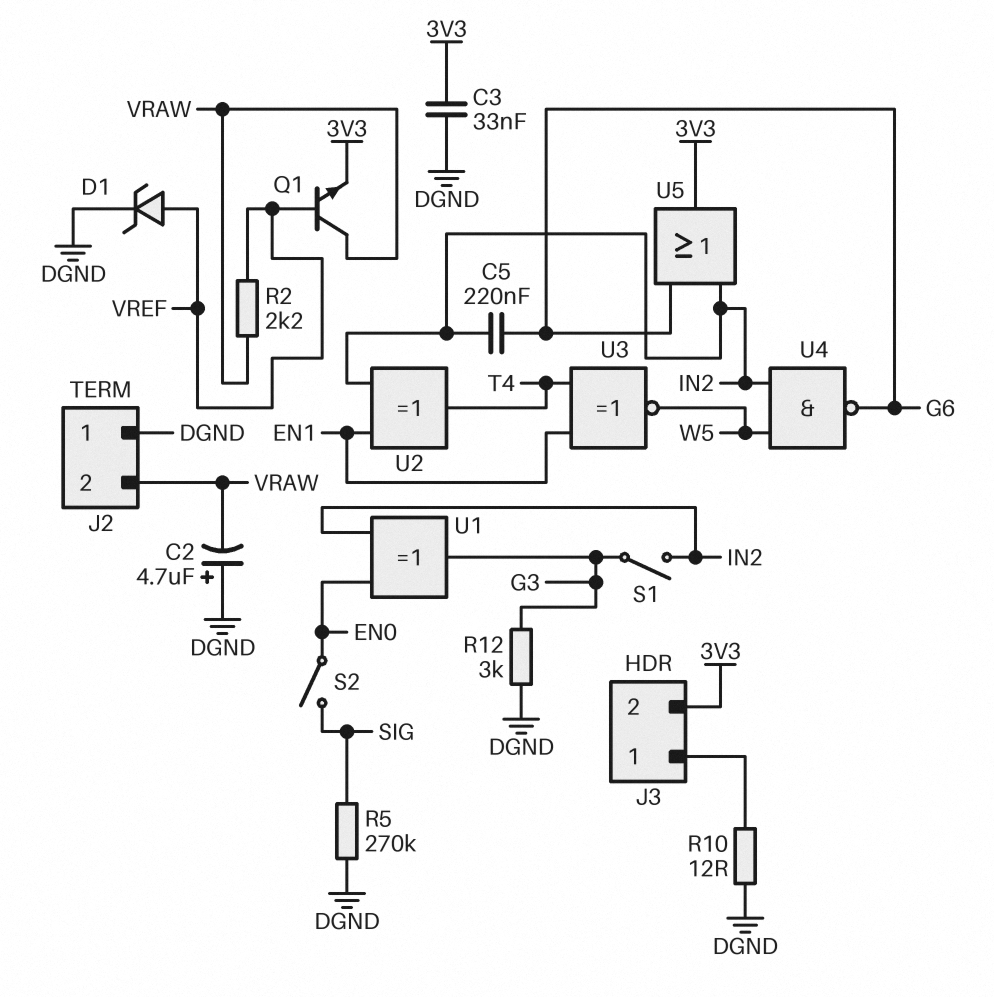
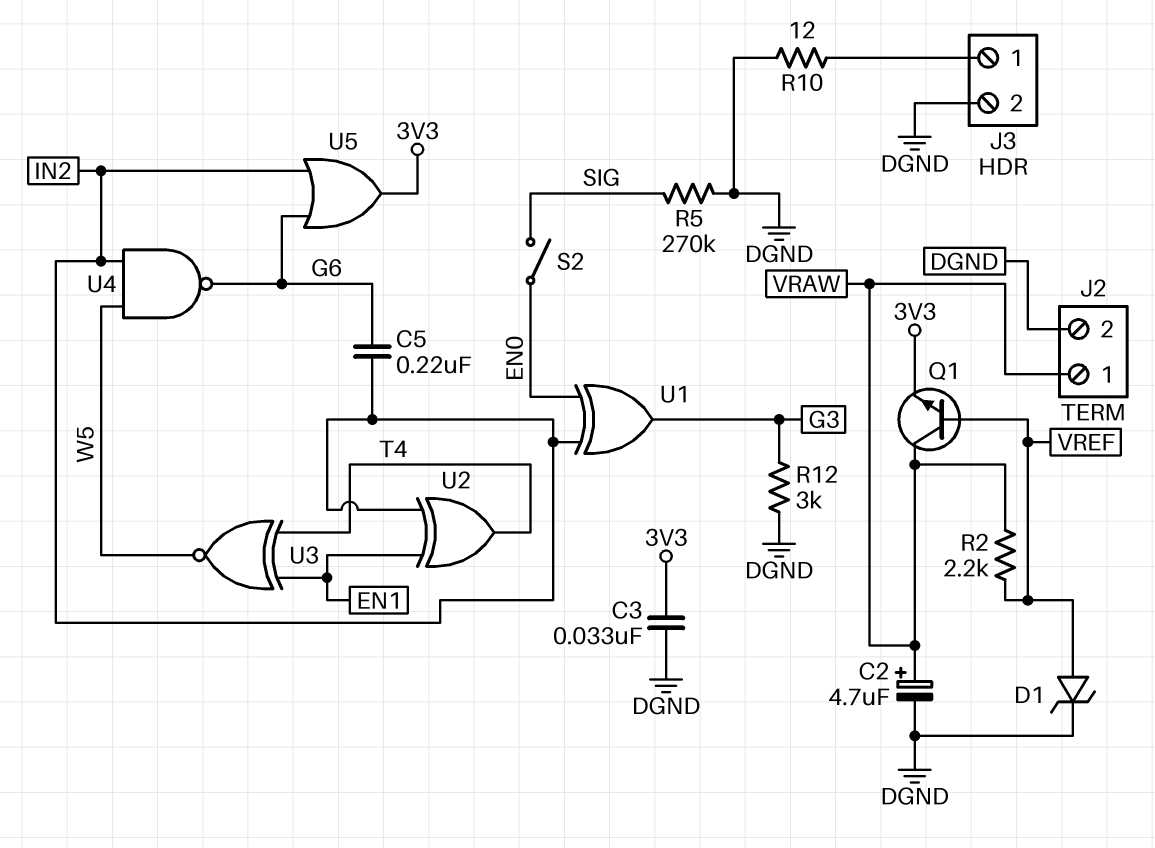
C2: 4.7uF (plus DGND, minus VRAW) -> 4.7uF (plus VRAW, minus DGND)
J2 pin 1: DGND -> VRAW
J2 pin 2: VRAW -> DGND
J3 pin 2: 3V3 -> DGND
S1: switch (G3, IN2) -> none

